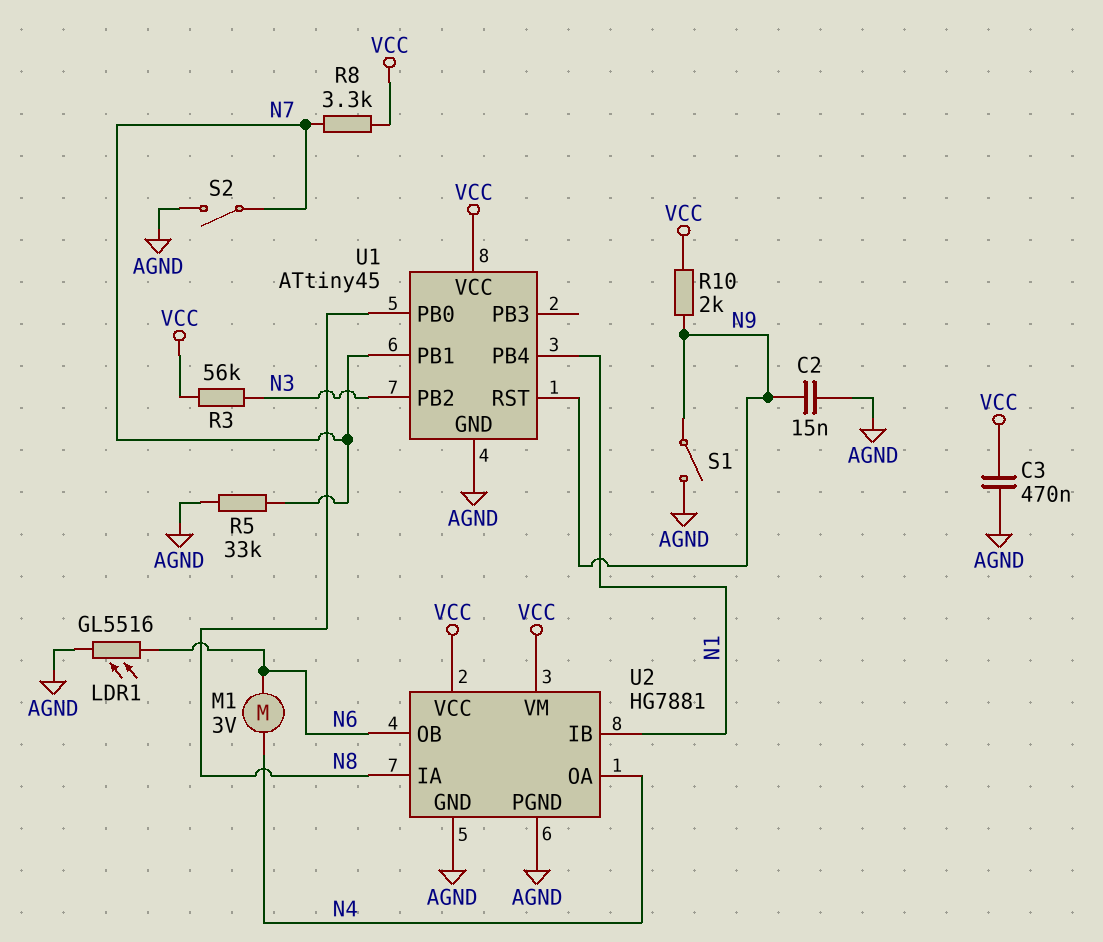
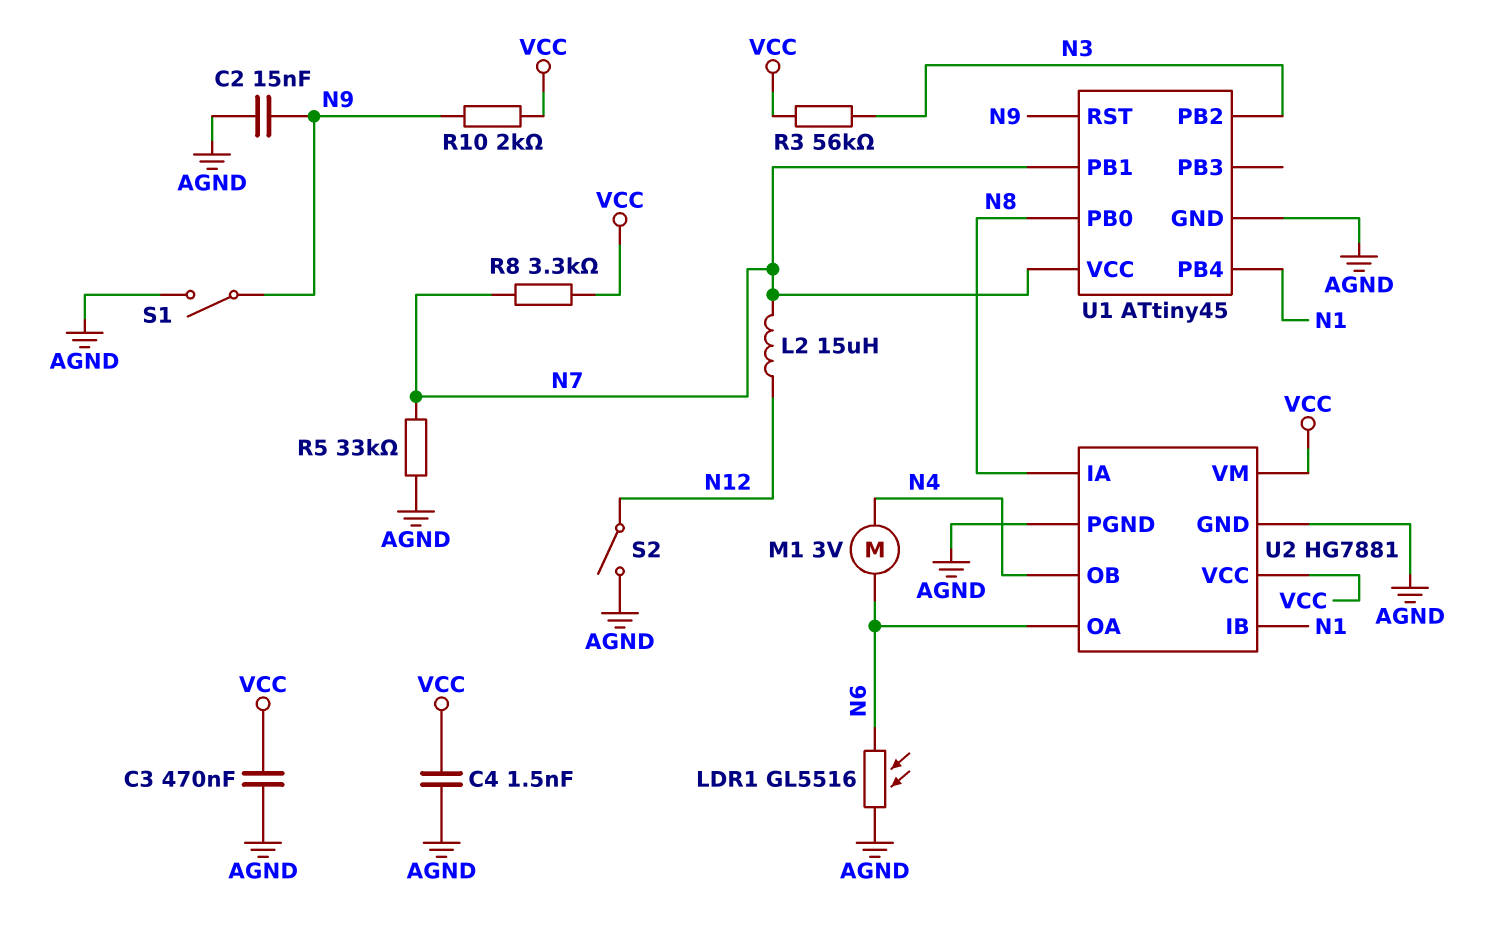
C4: none -> 1.5nF (AGND, VCC)
L2: none -> 15uH (N7, N12)
S2: switch (AGND, N7) -> switch (AGND, N12)
U1 pin VCC: VCC -> N7
U2 pin OA: N4 -> N6
U2 pin OB: N6 -> N4

